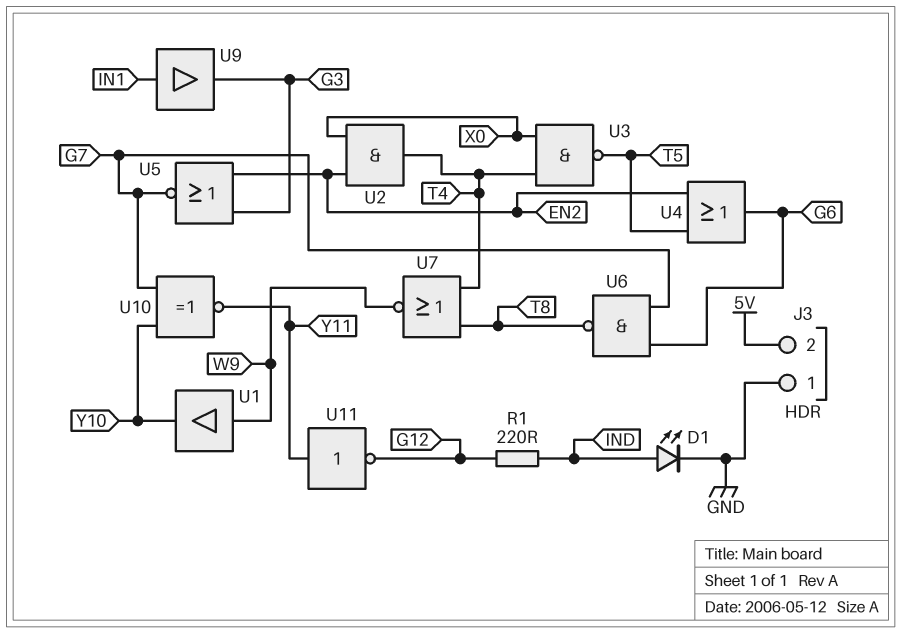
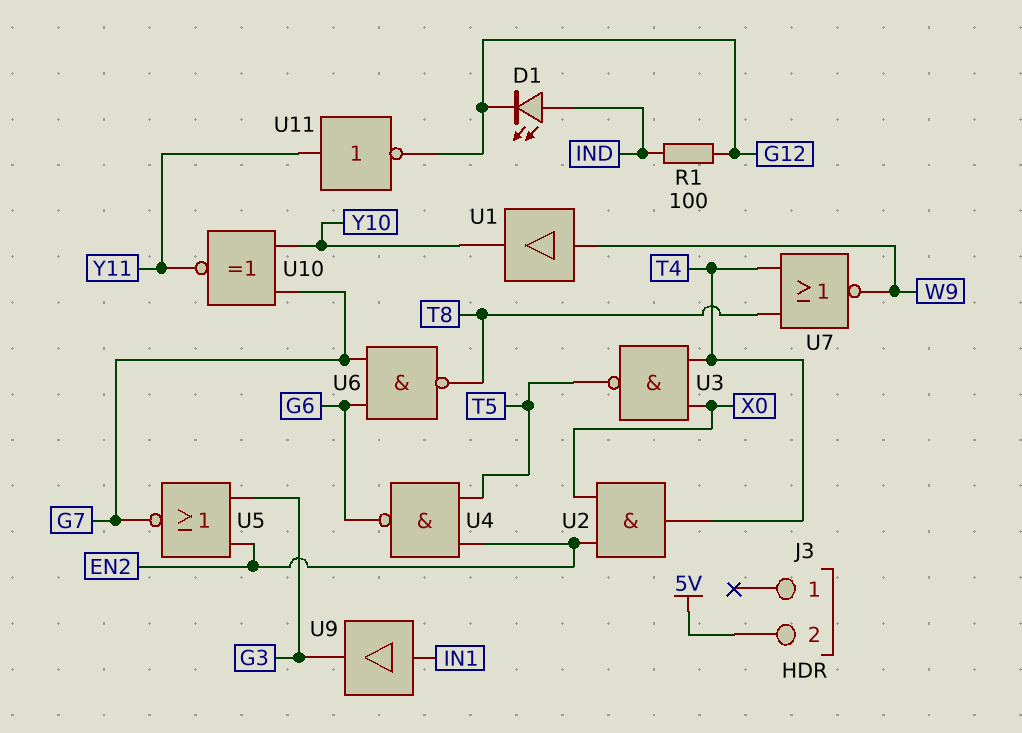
D1: LED (A IND, K GND) -> LED (A IND, K G12)
J3 pin 1: GND -> none
R1: 220 (G12, IND) -> 100 (G12, IND)
U4: OR (in EN2, in T5, out G6) -> NAND (in EN2, in T5, out G6)

